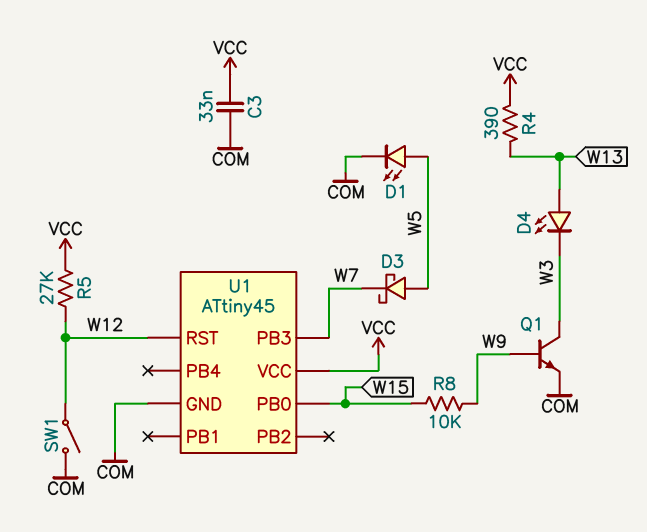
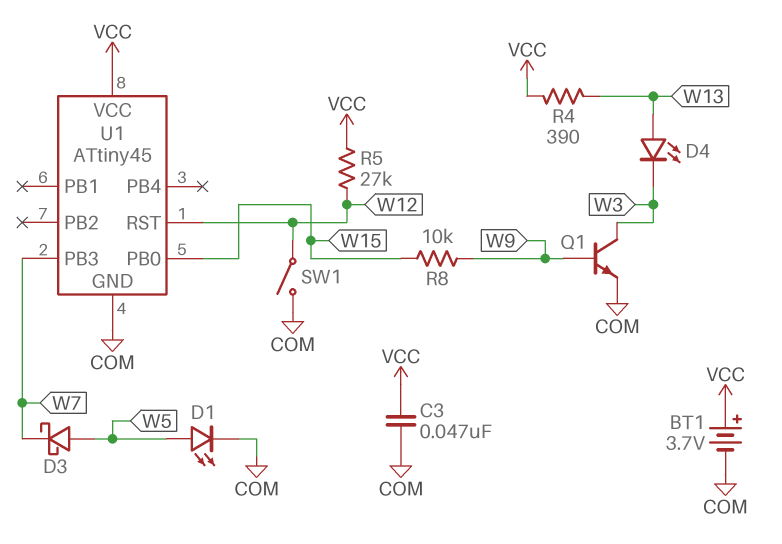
BT1: none -> 3.7V (plus VCC, minus COM)
C3: 33nF (COM, VCC) -> 47nF (COM, VCC)

